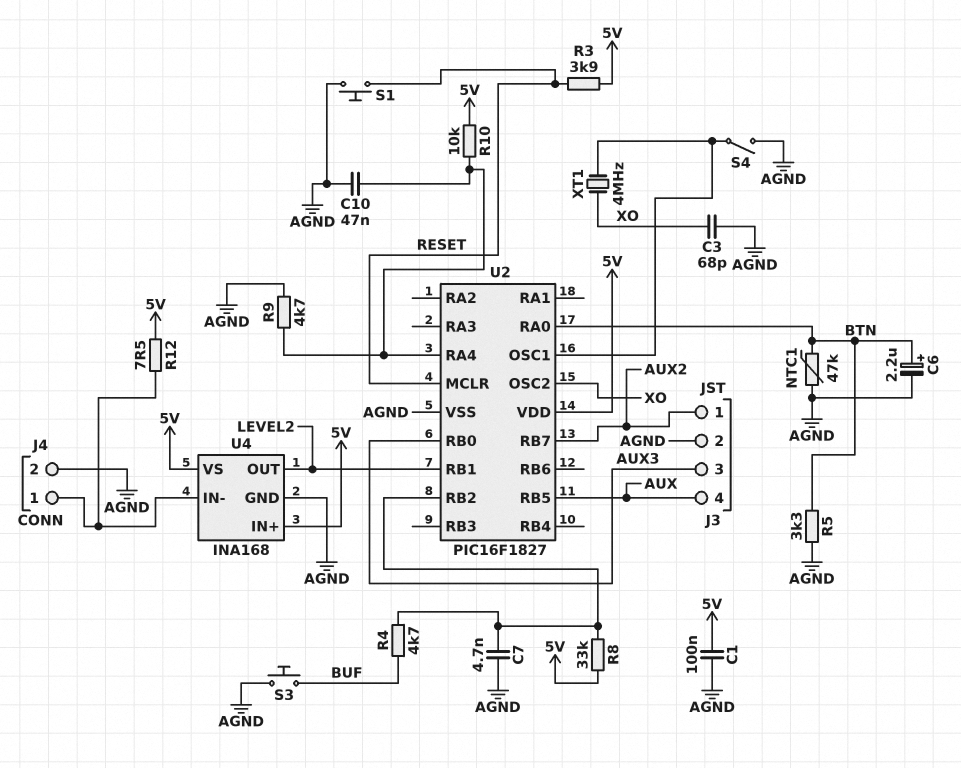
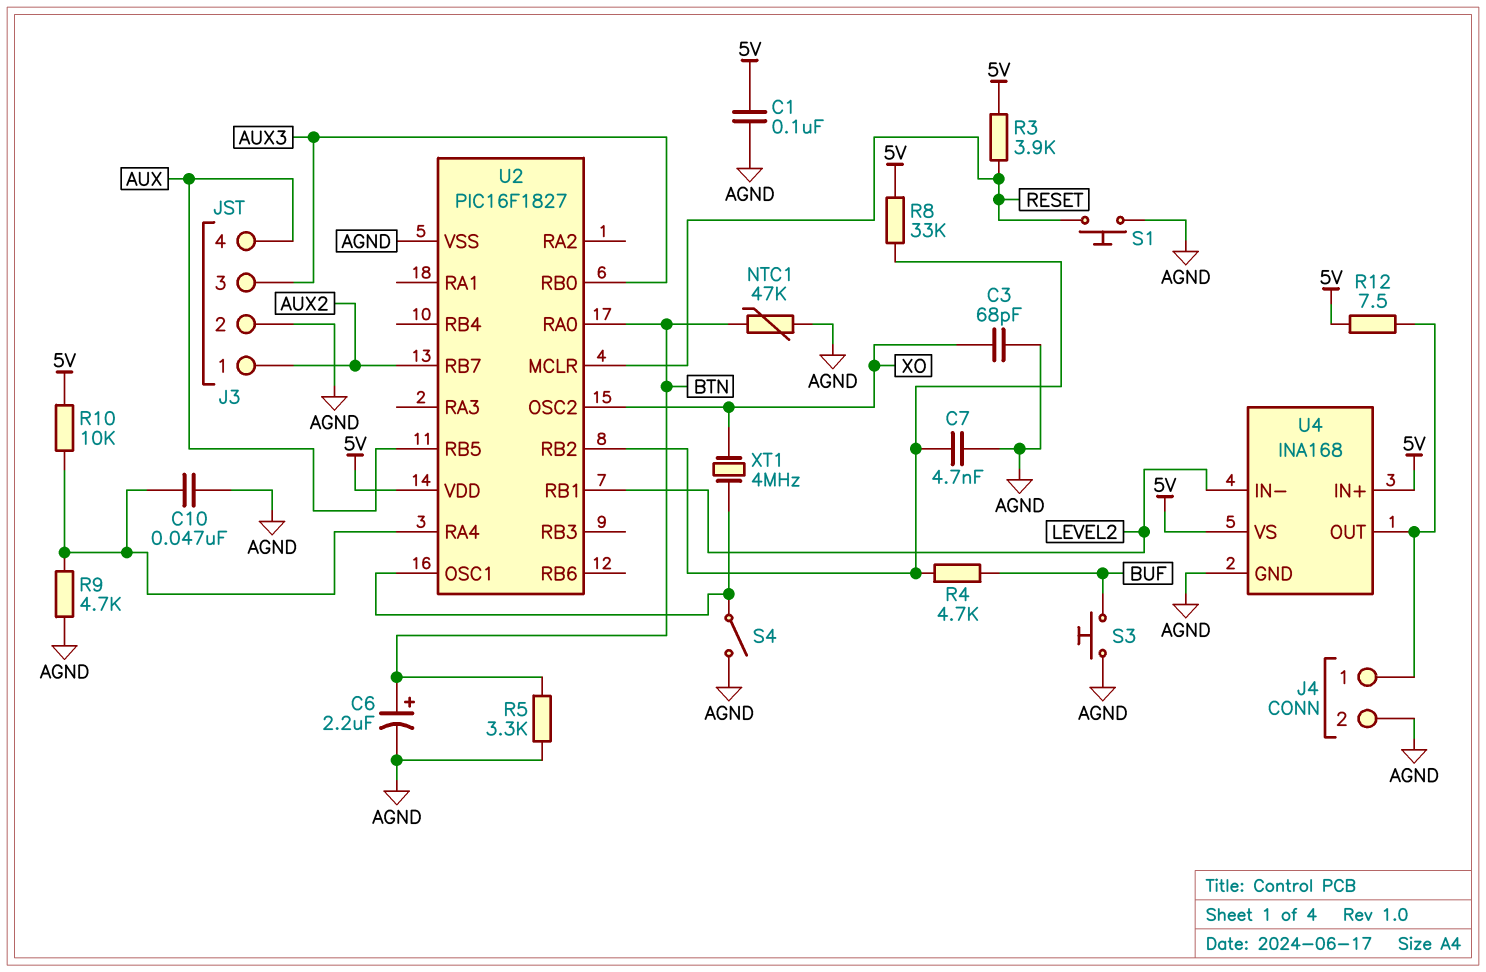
U4 pin IN-: J4/1 -> LEVEL2
U4 pin OUT: LEVEL2 -> J4/1

